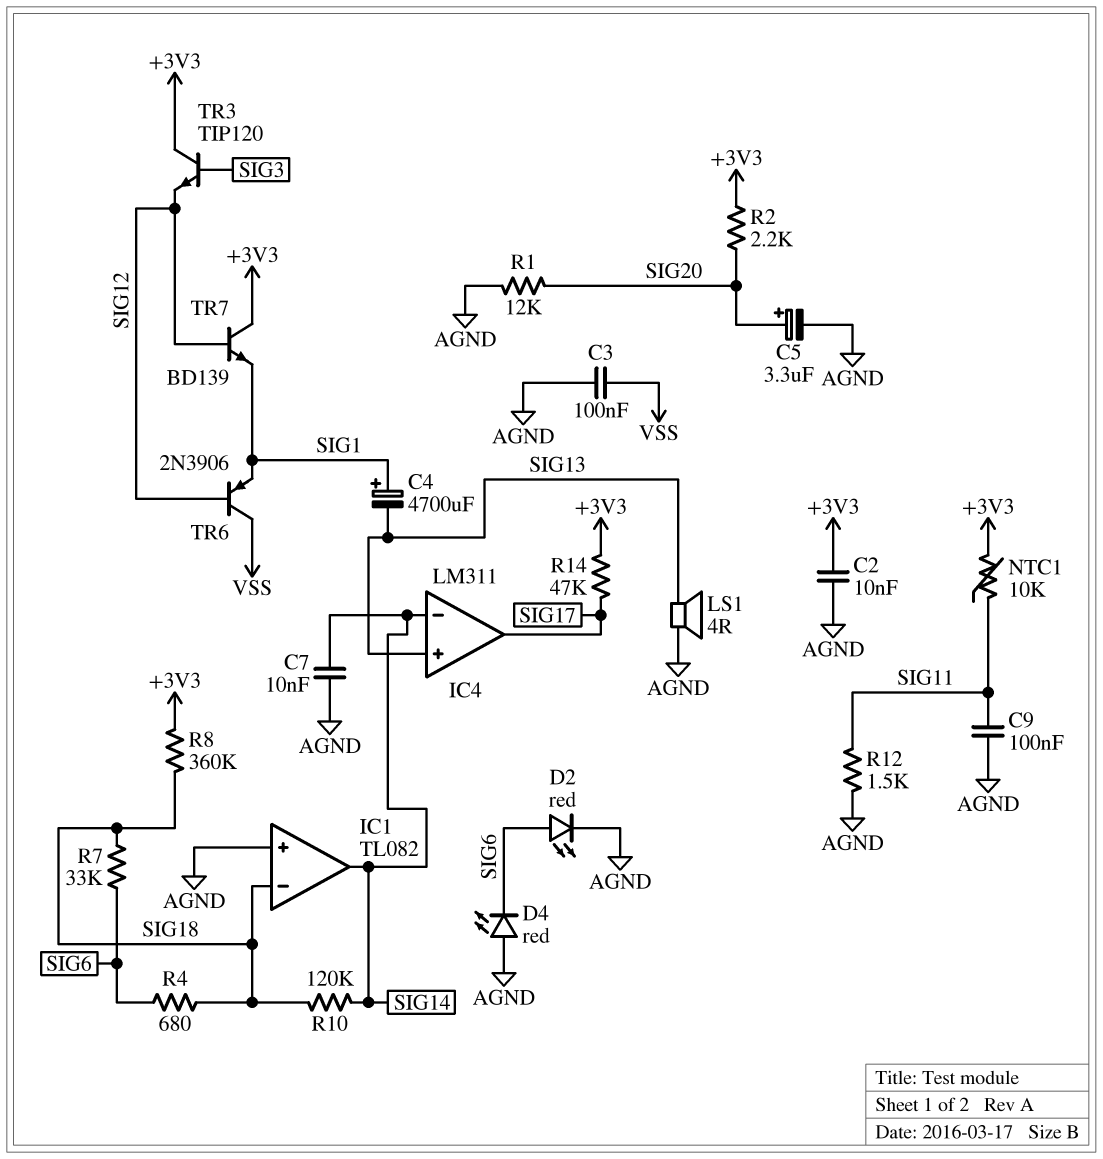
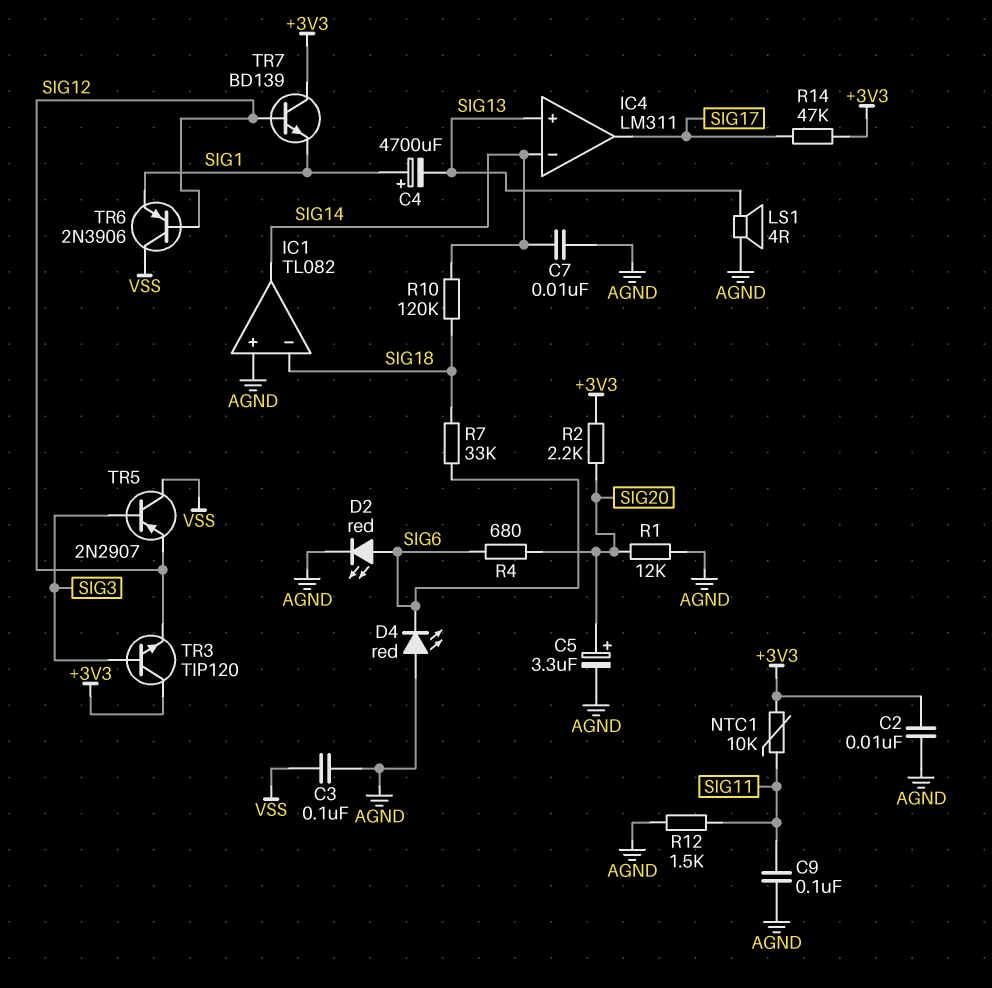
R4: 680 (SIG6, SIG18) -> 680 (SIG6, SIG20)
R8: 360k (+3V3, SIG18) -> none
TR5: none -> PNP 2N2907 (B SIG3, C VSS, E SIG12)

